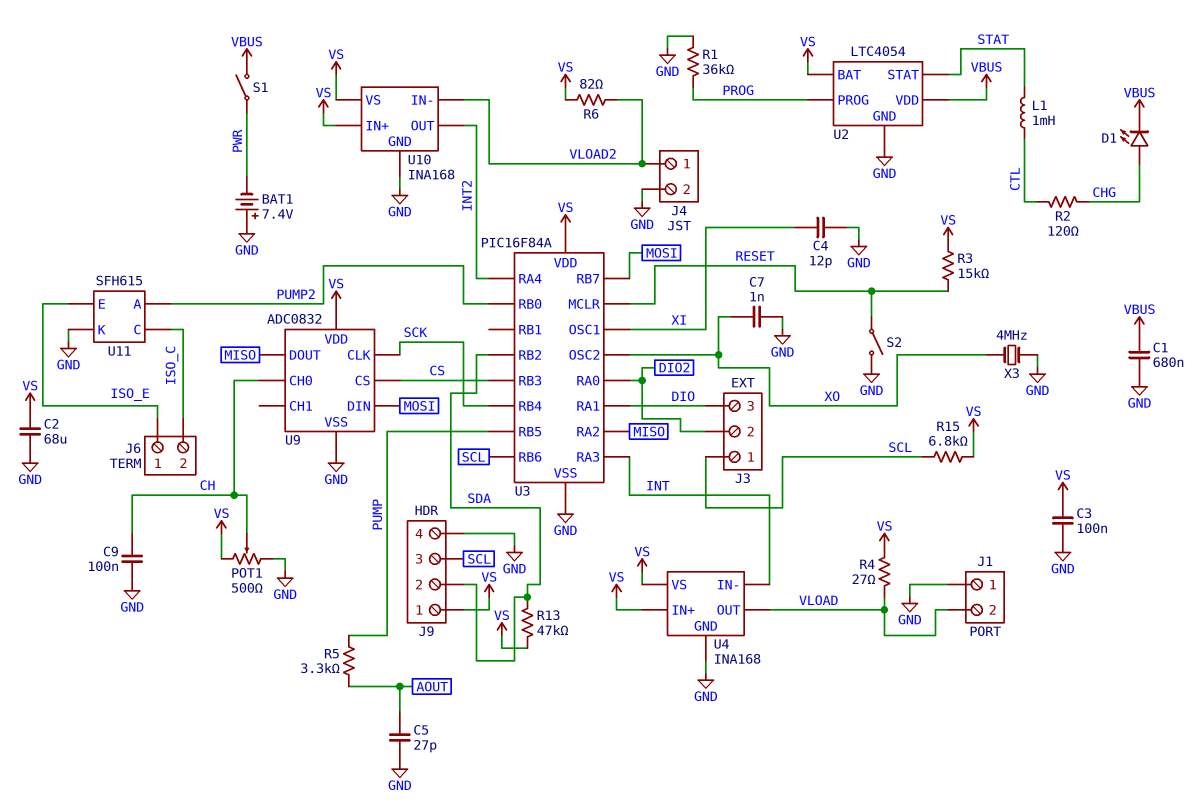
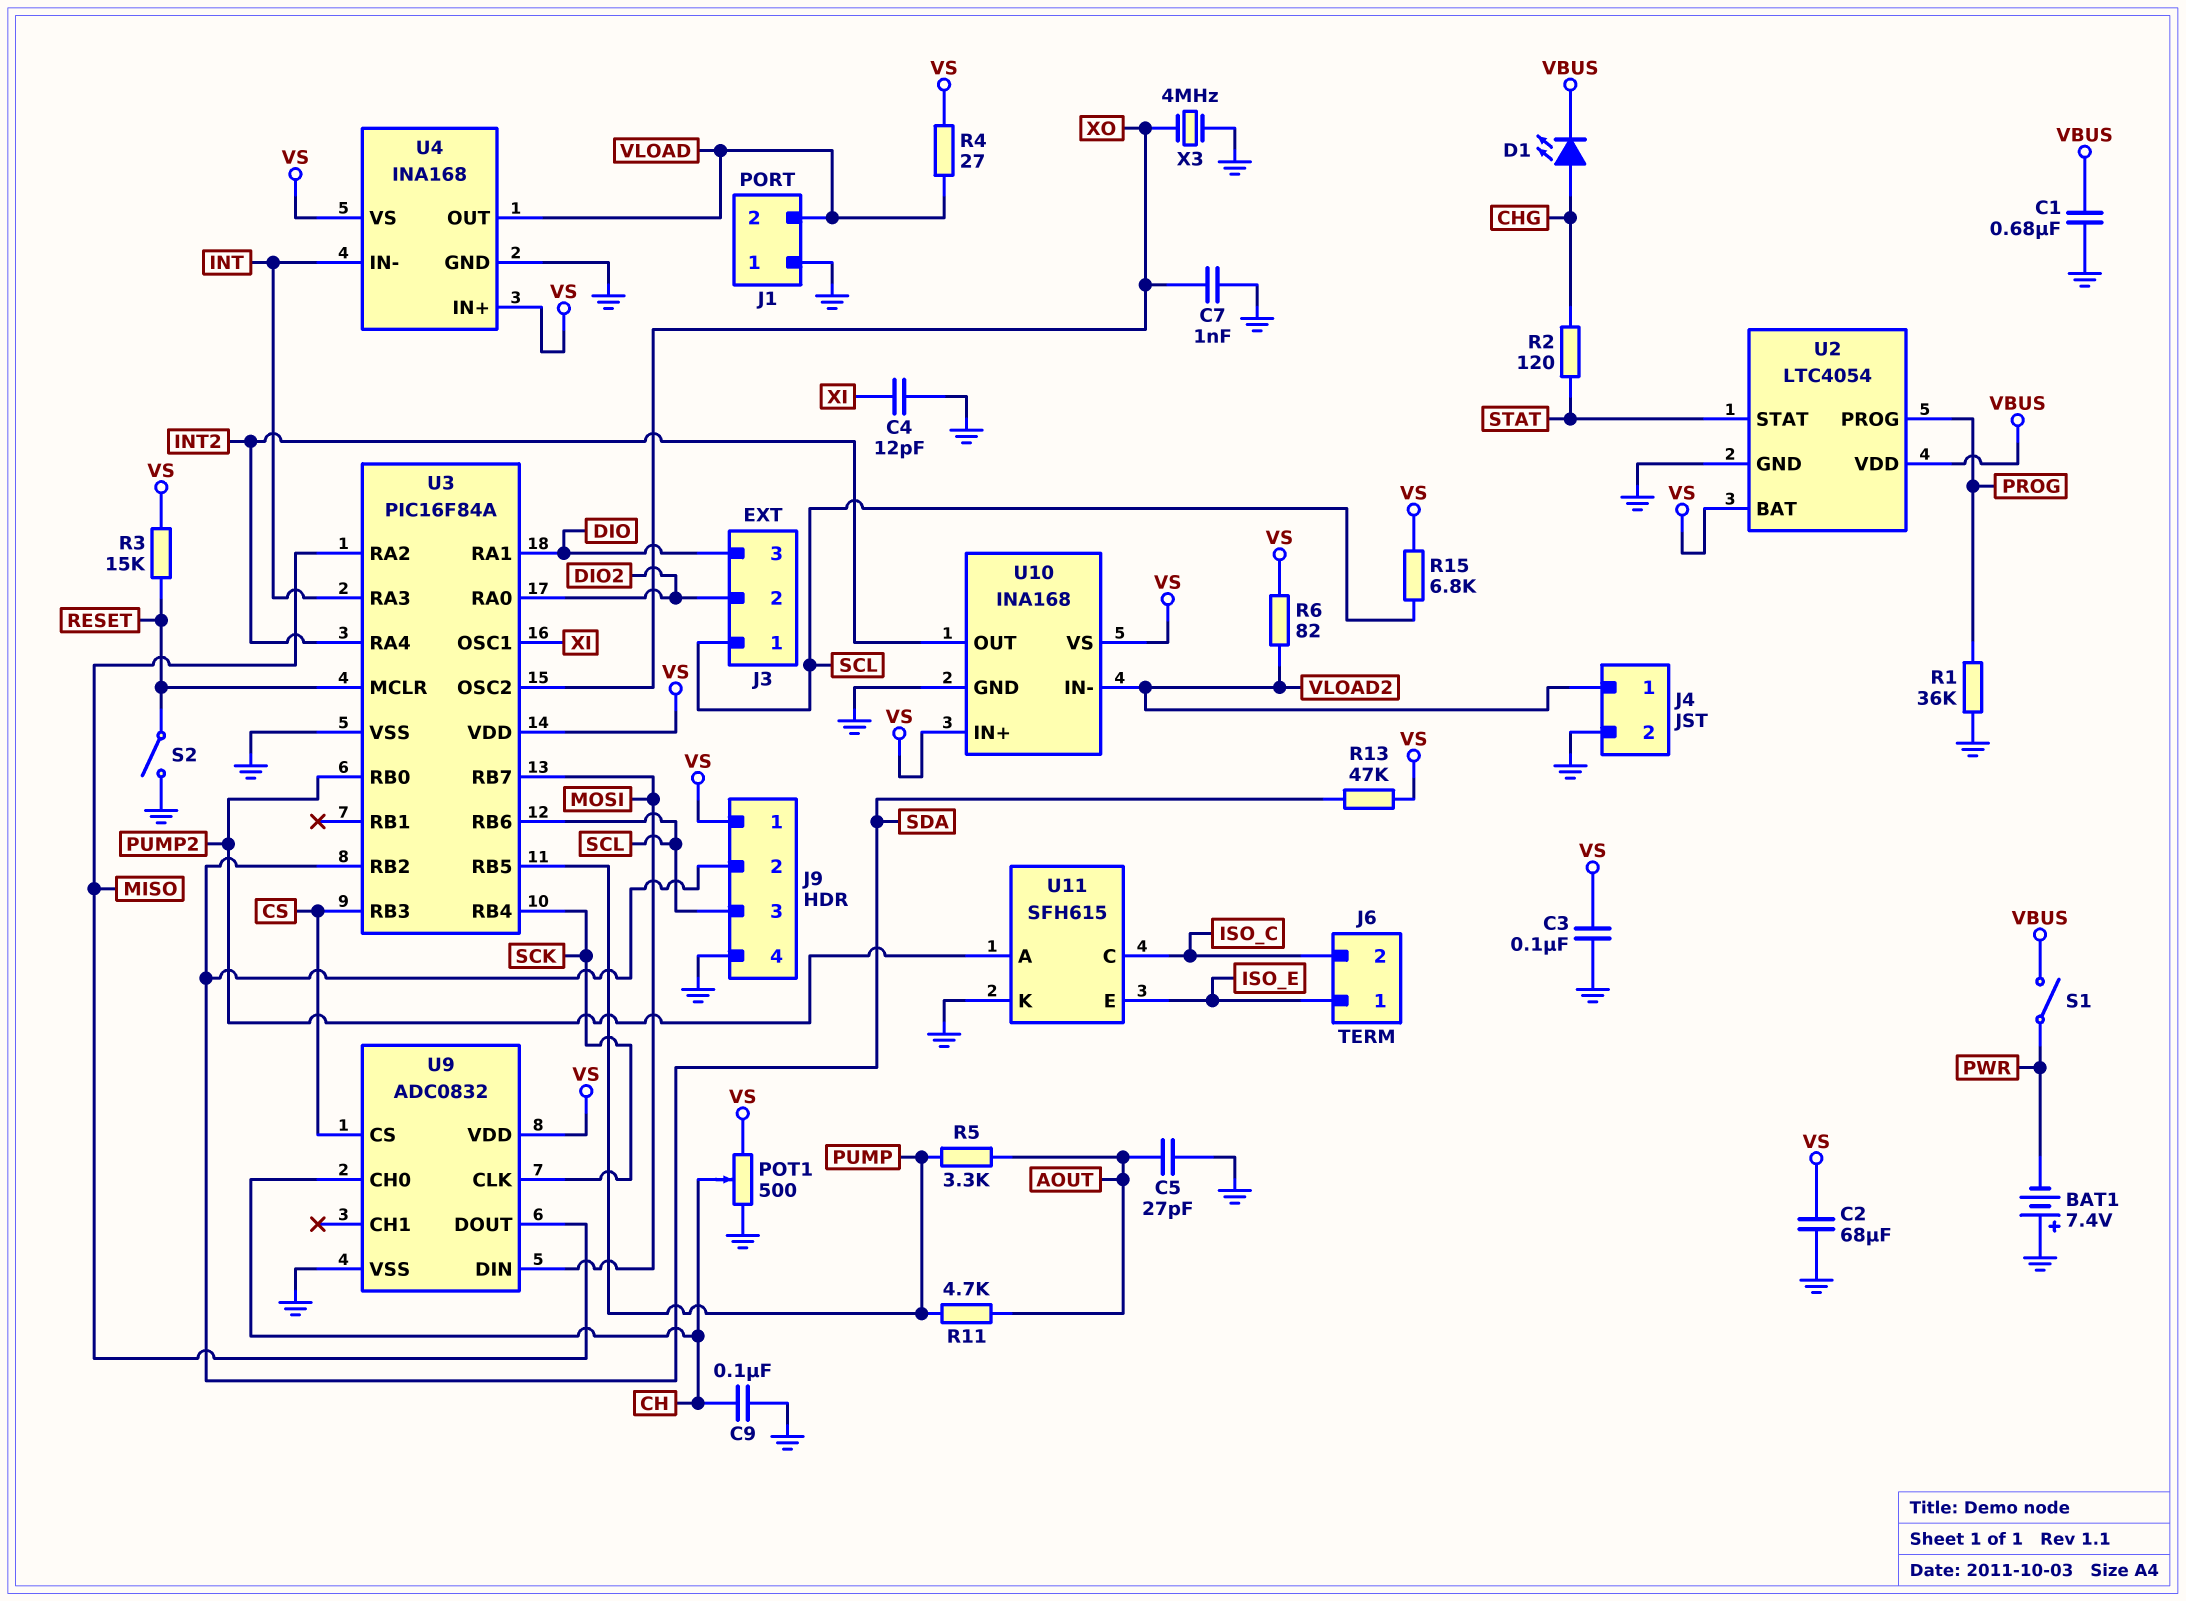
L1: 1mH (CTL, STAT) -> none
R2: 120 (CHG, CTL) -> 120 (CHG, STAT)
R11: none -> 4.7k (AOUT, PUMP)

